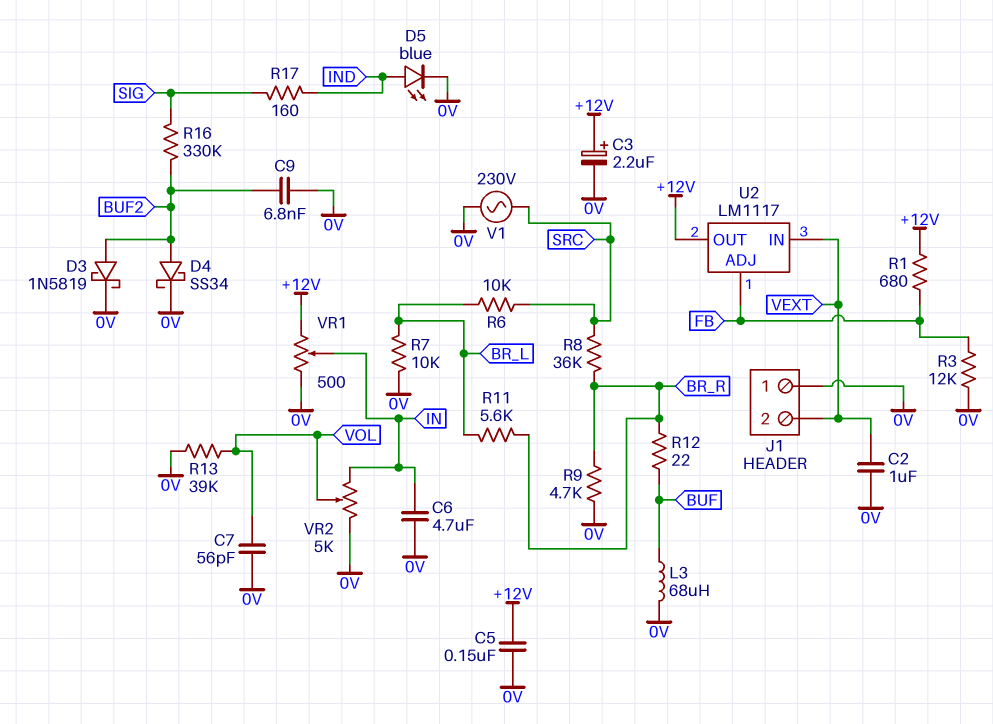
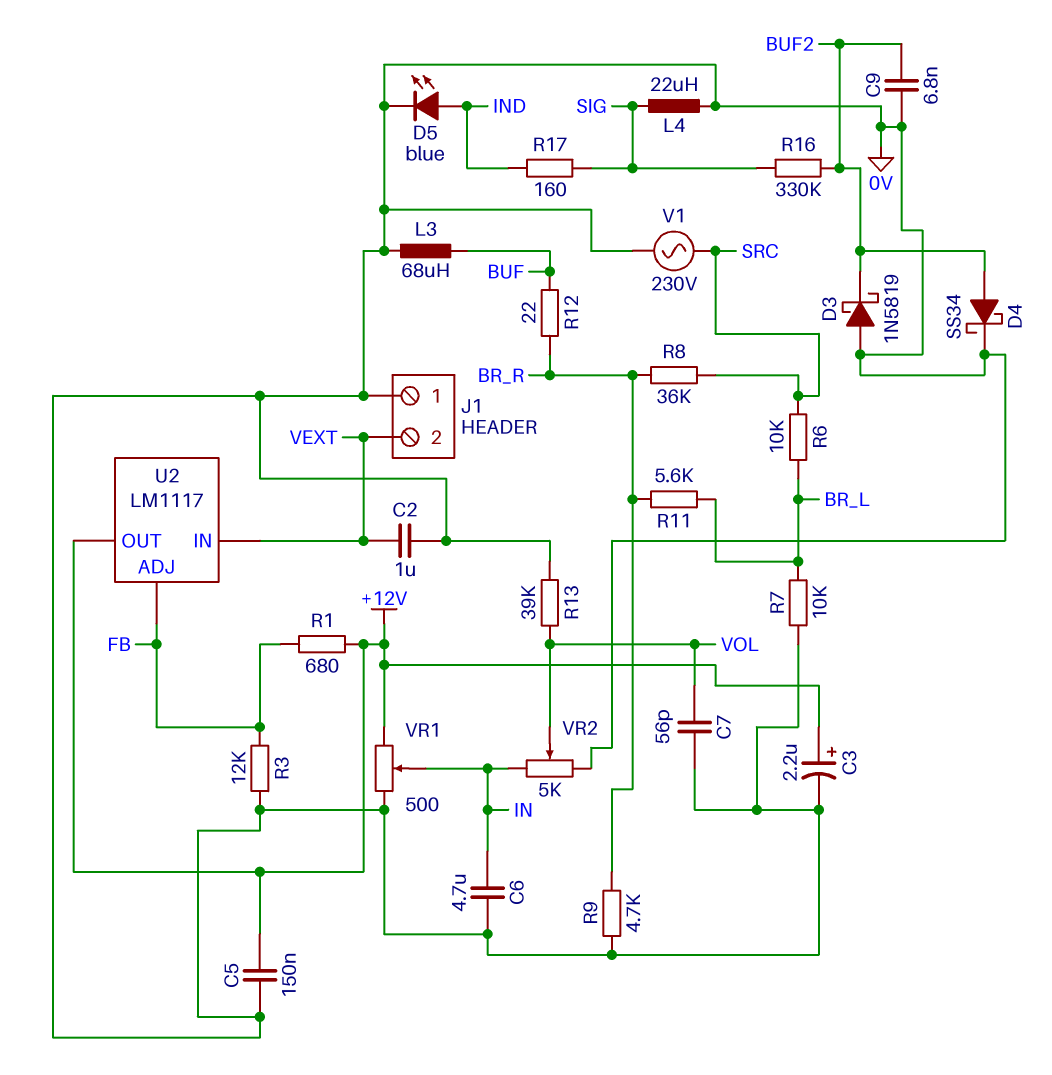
D3: schottky 1N5819 (A BUF2, K 0V) -> schottky 1N5819 (A 0V, K BUF2)
L4: none -> 22uH (0V, SIG)

